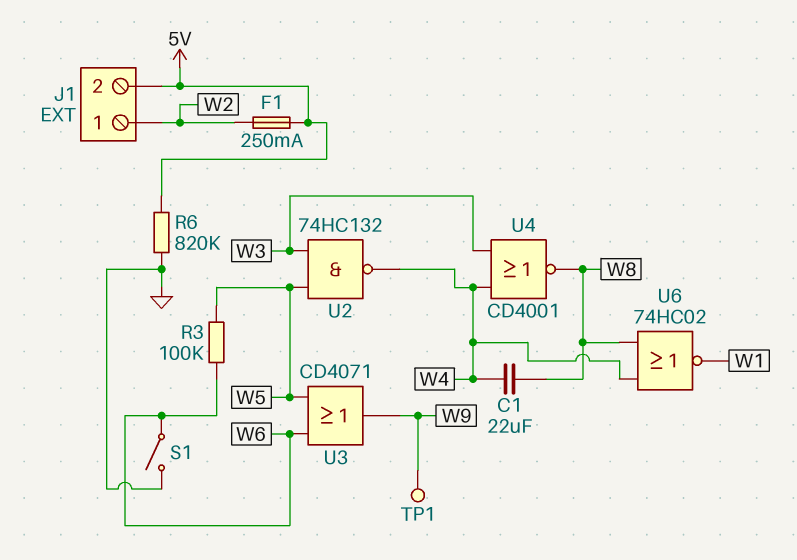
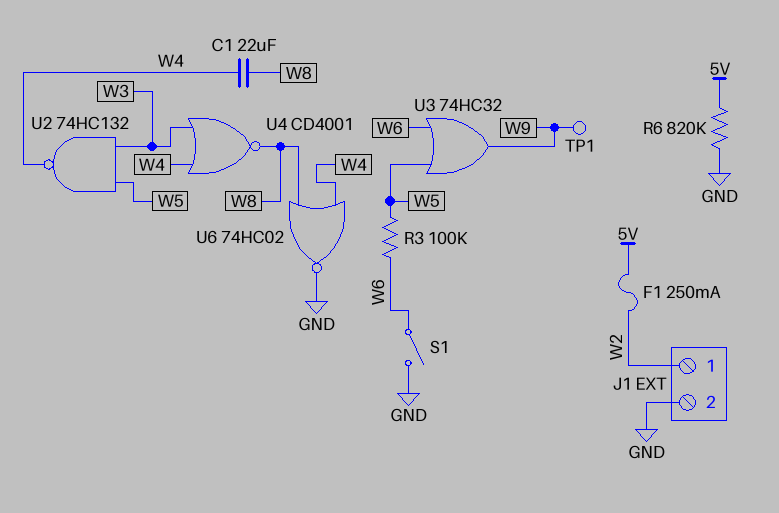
J1 pin 2: 5V -> GND
U3: OR CD4071 (in W5, in W6, out W9) -> OR 74HC32 (in W5, in W6, out W9)
U6: NOR 74HC02 (in W4, in W8, out W1) -> NOR 74HC02 (in W4, in W8, out GND)

